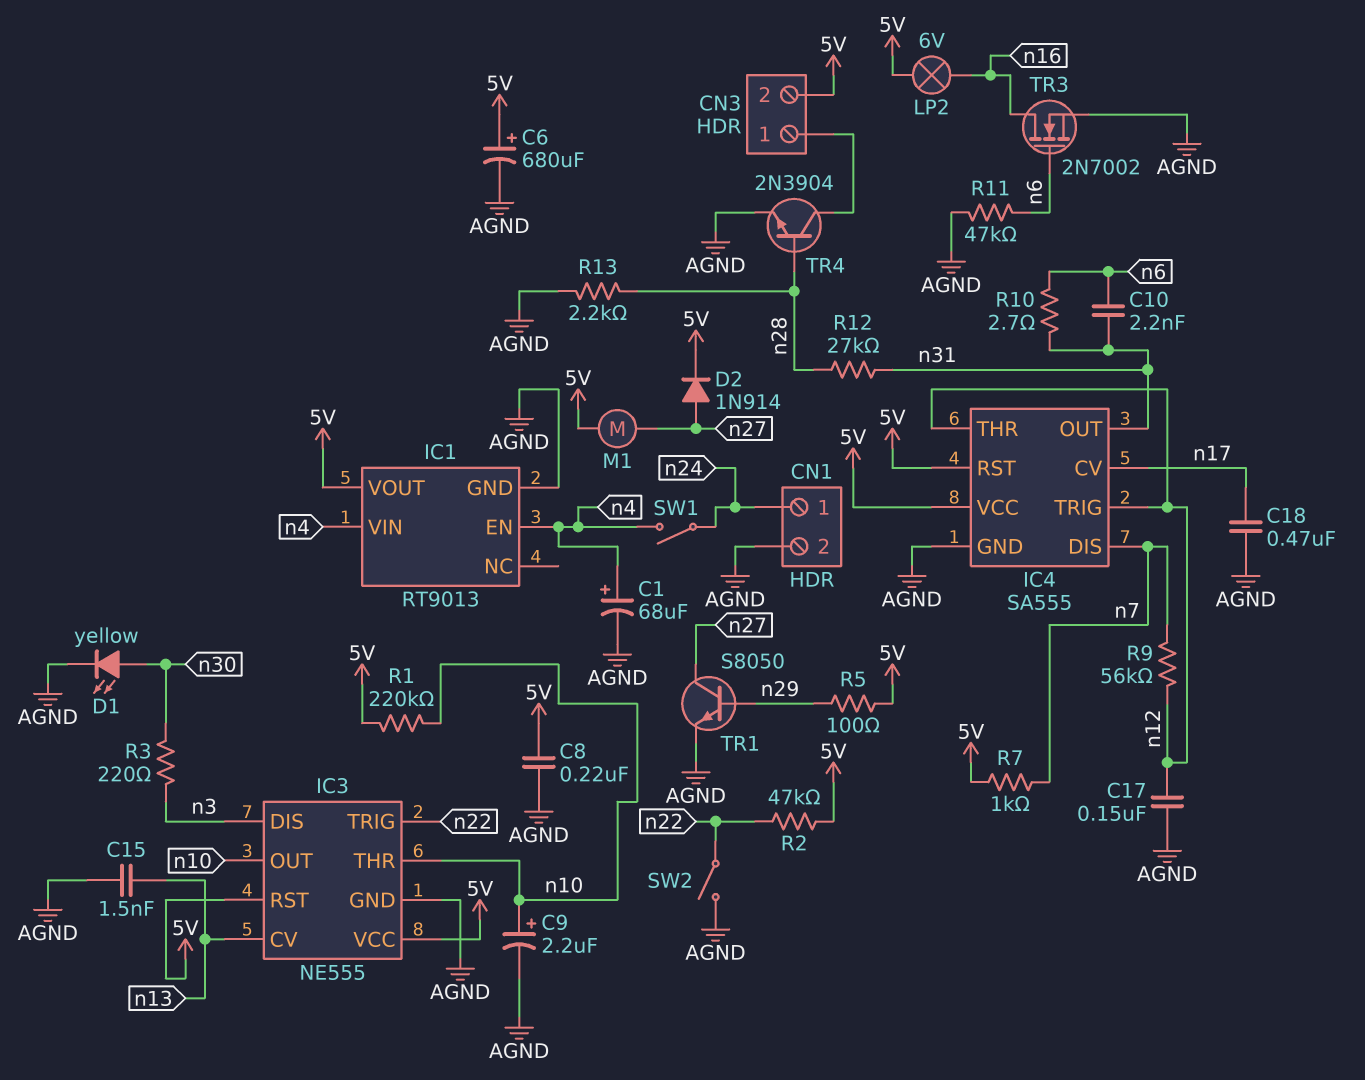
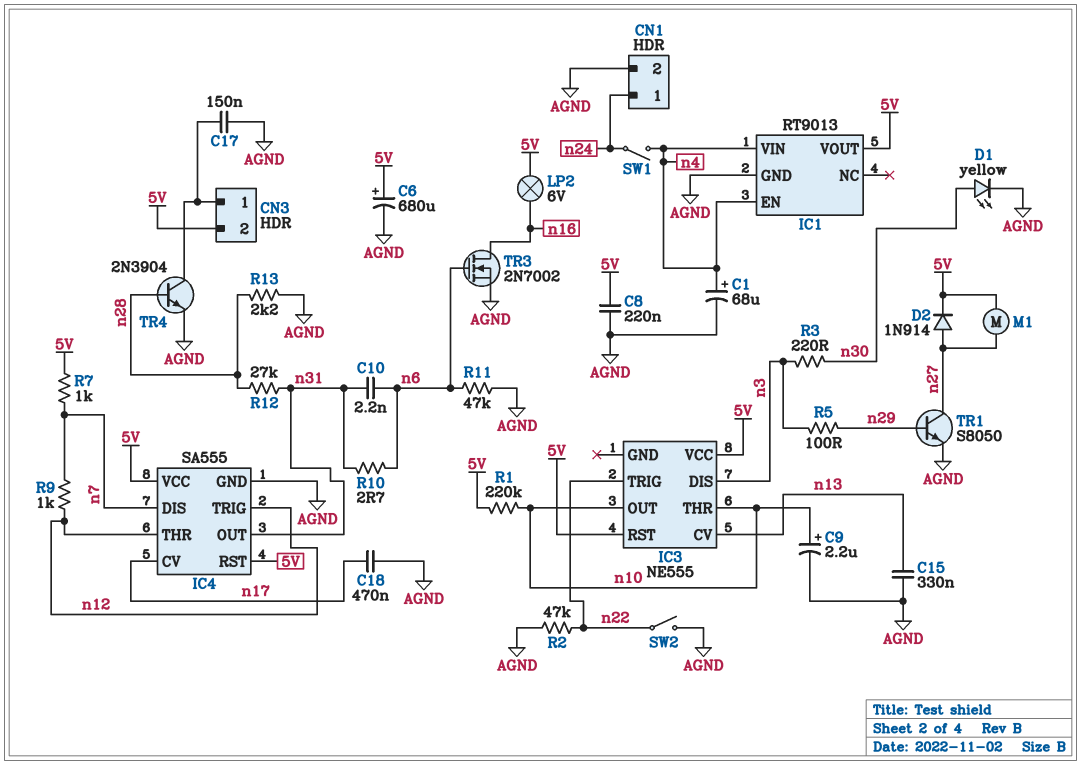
C15: 1.5nF (AGND, n13) -> 330nF (AGND, n13)
C17: 150nF (AGND, n12) -> 150nF (AGND, CN3/1)
IC3 pin GND: AGND -> none
R2: 47k (5V, n22) -> 47k (AGND, n22)
R5: 100 (5V, n29) -> 100 (n3, n29)
R9: 56k (n7, n12) -> 1k (n7, n12)

